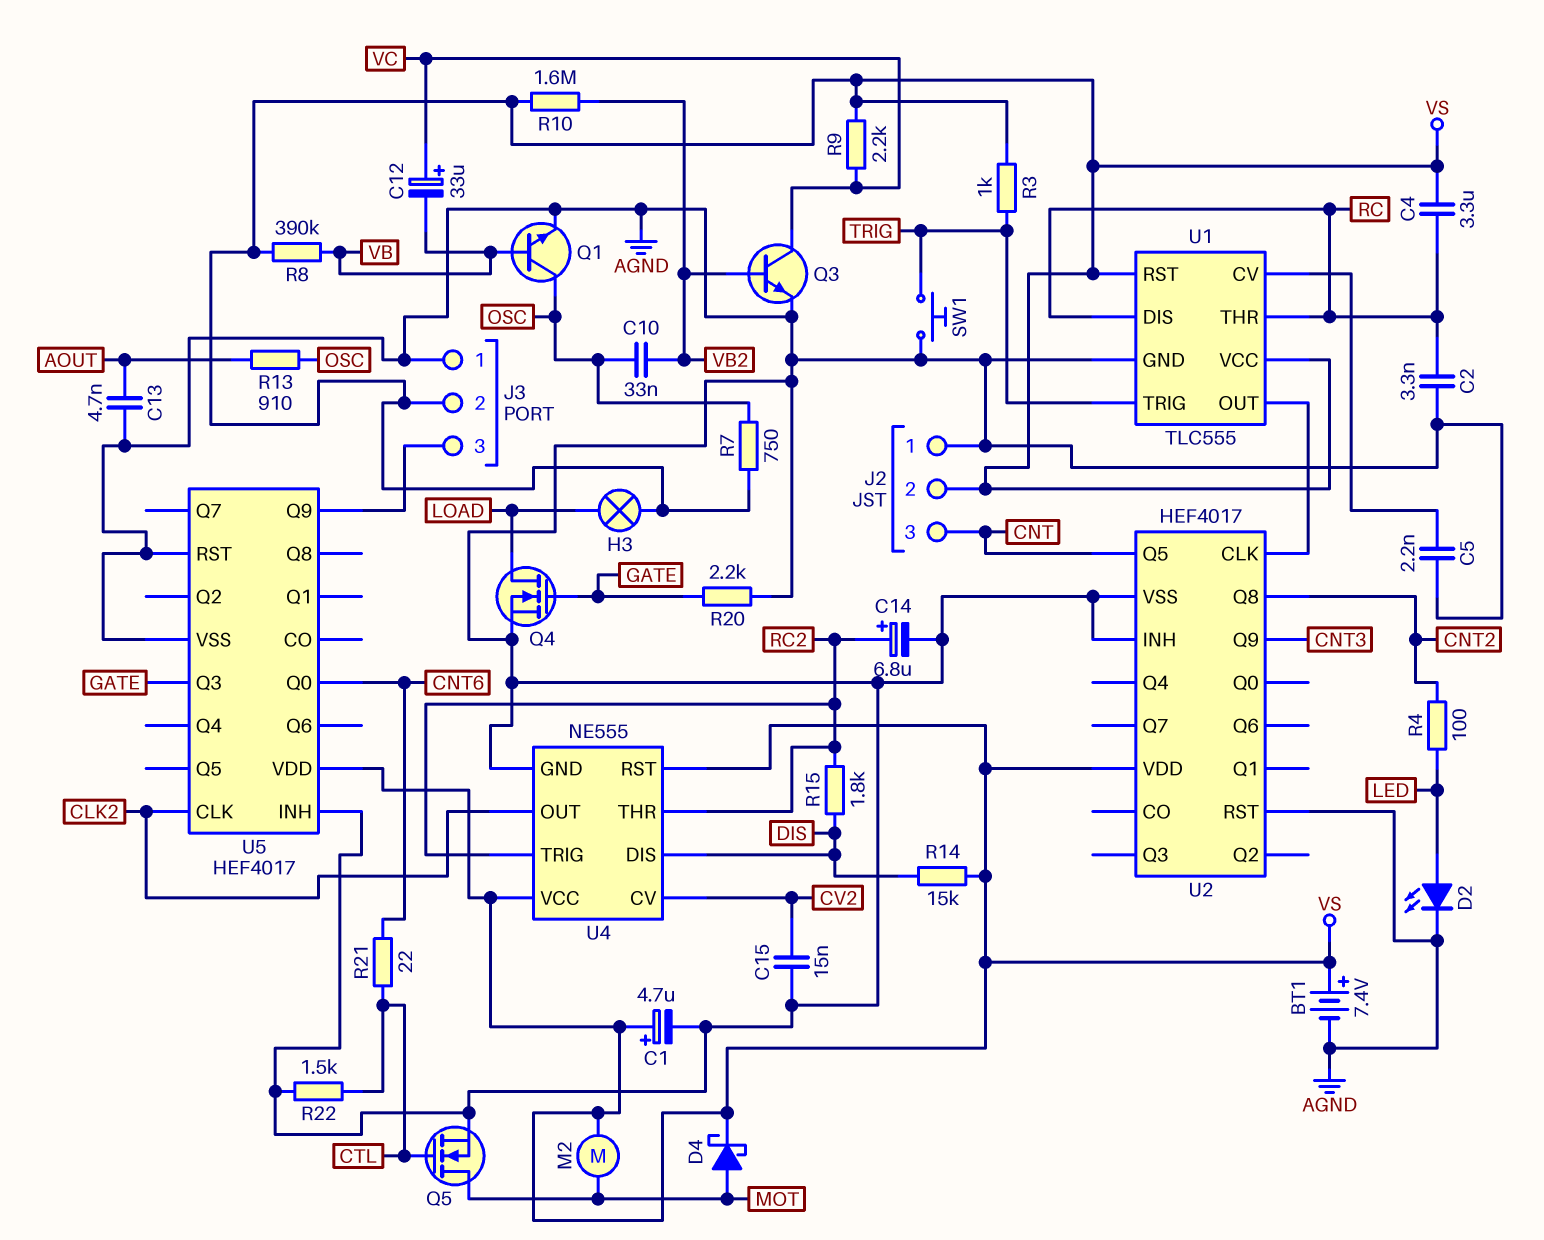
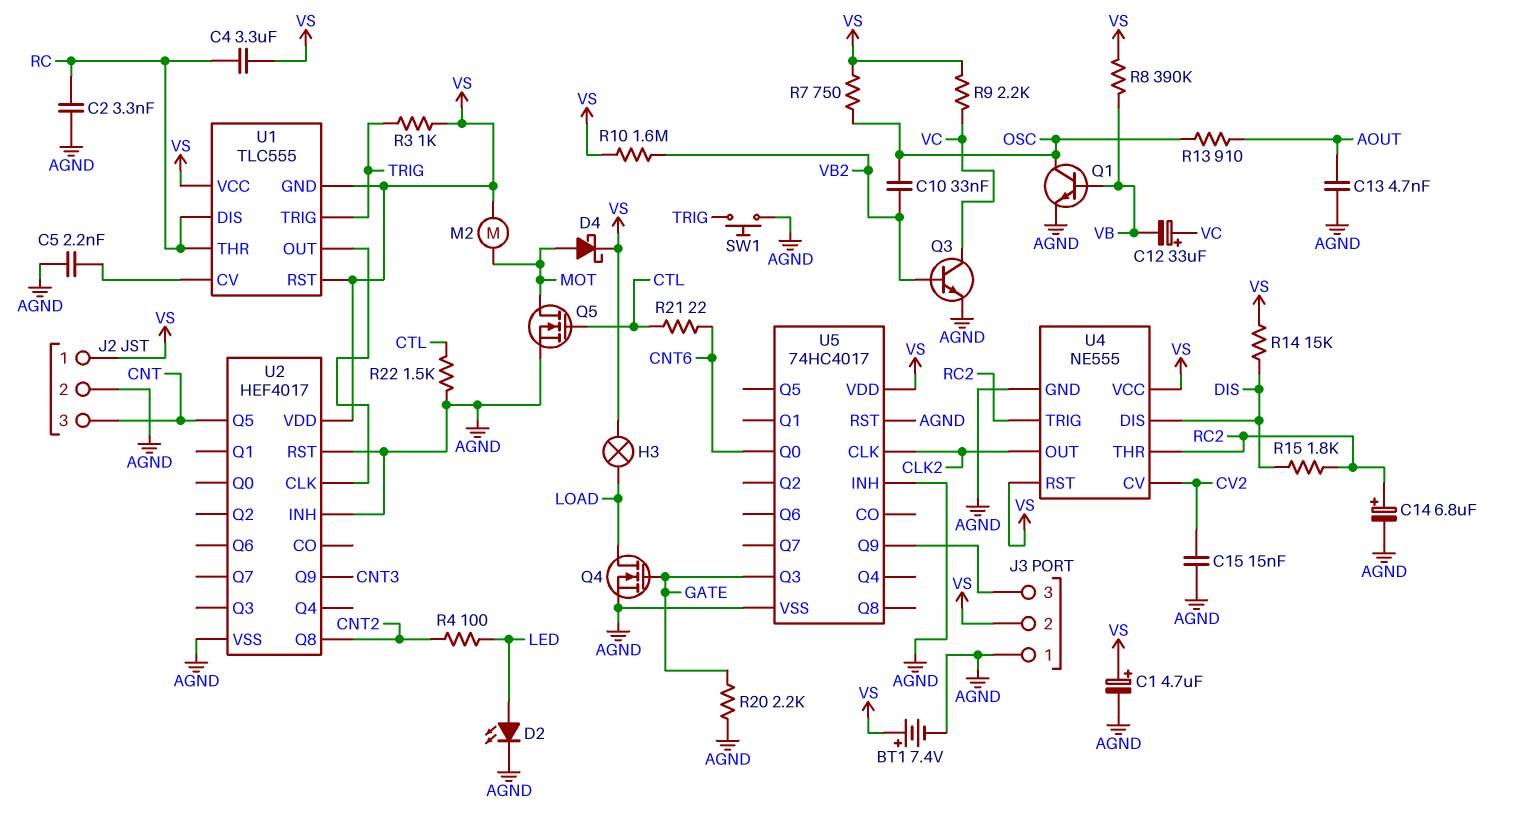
J2 pin 1: AGND -> VS
J2 pin 2: VS -> AGND
U1 pin GND: AGND -> VS
U5: HEF4017 -> 74HC4017

